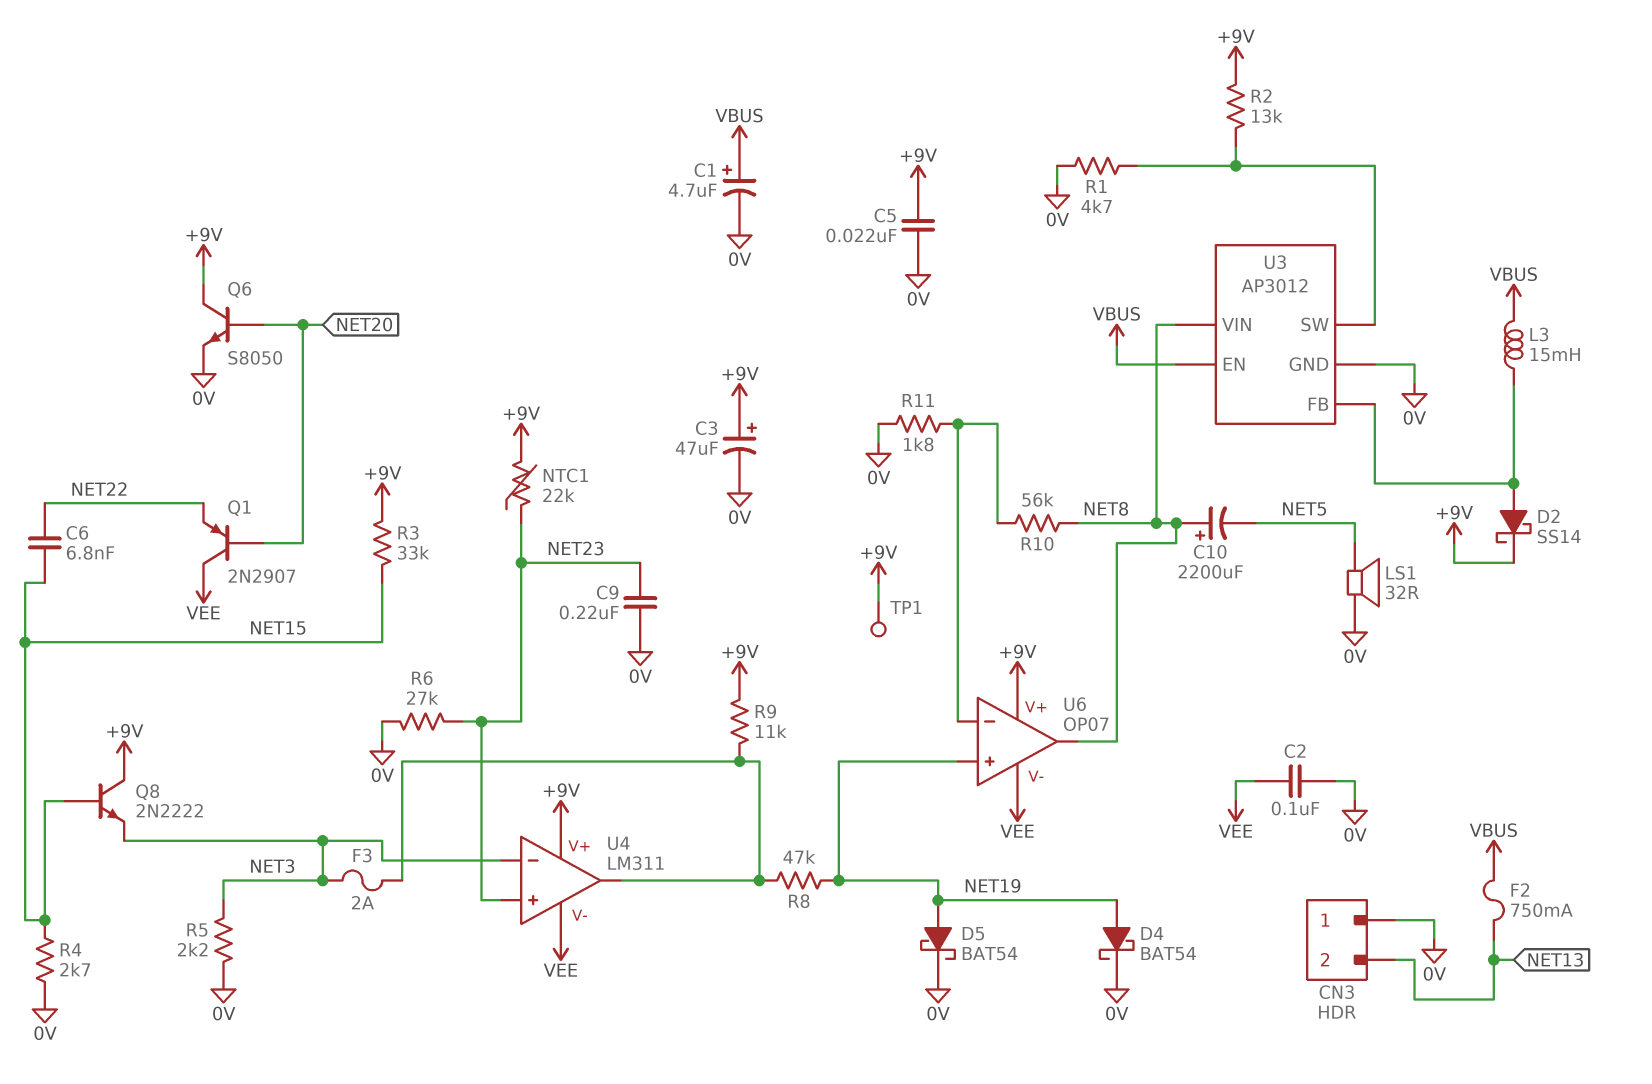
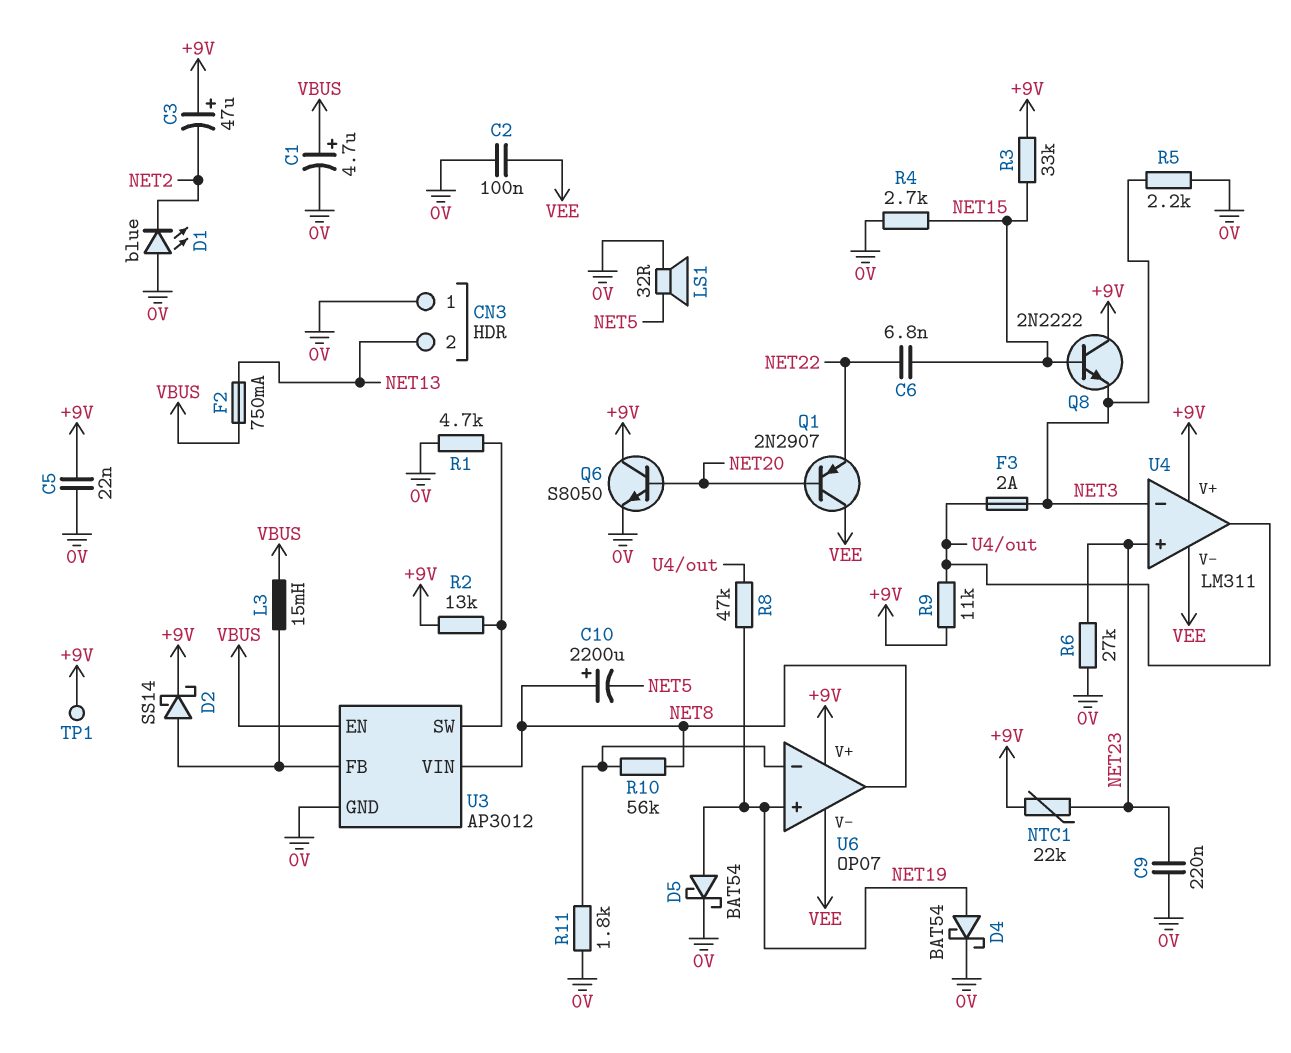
C3: 47uF (plus +9V, minus 0V) -> 47uF (plus +9V, minus NET2)
D1: none -> LED blue (A 0V, K NET2)

